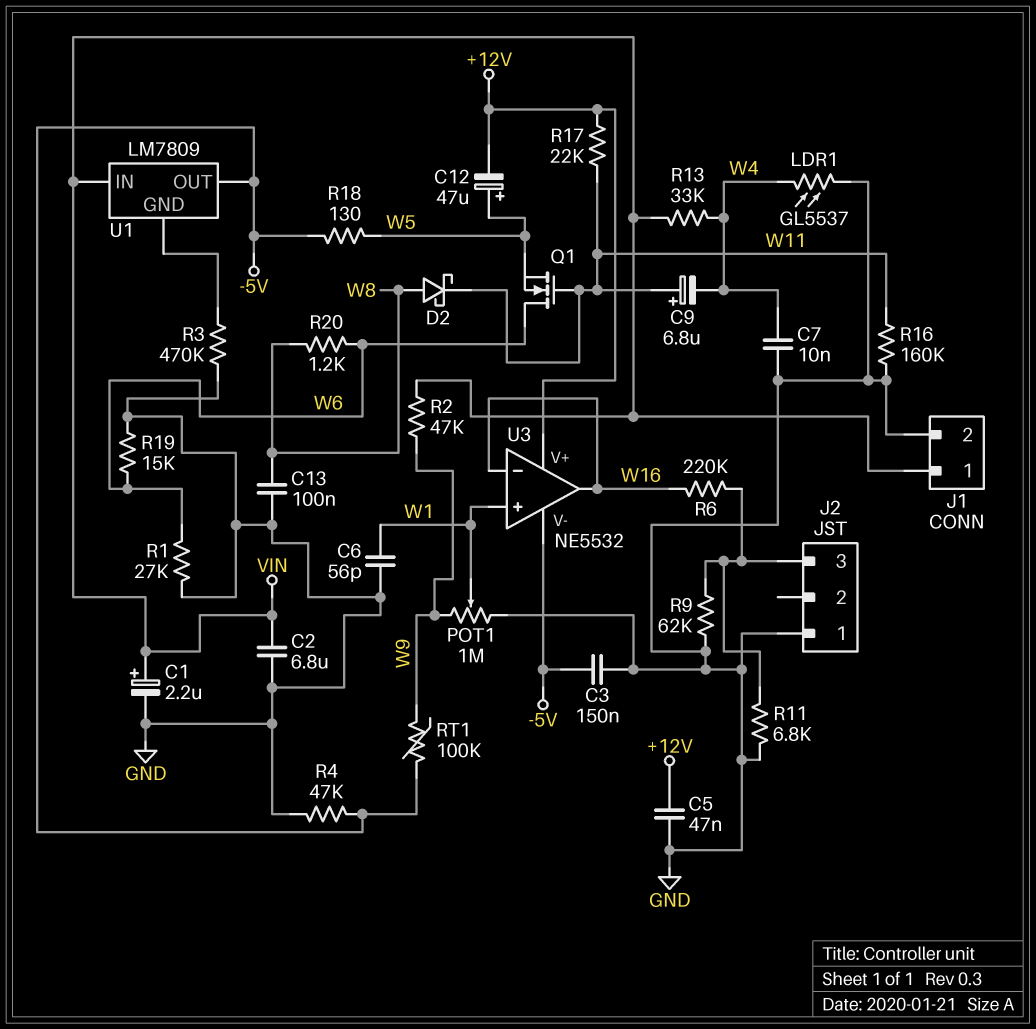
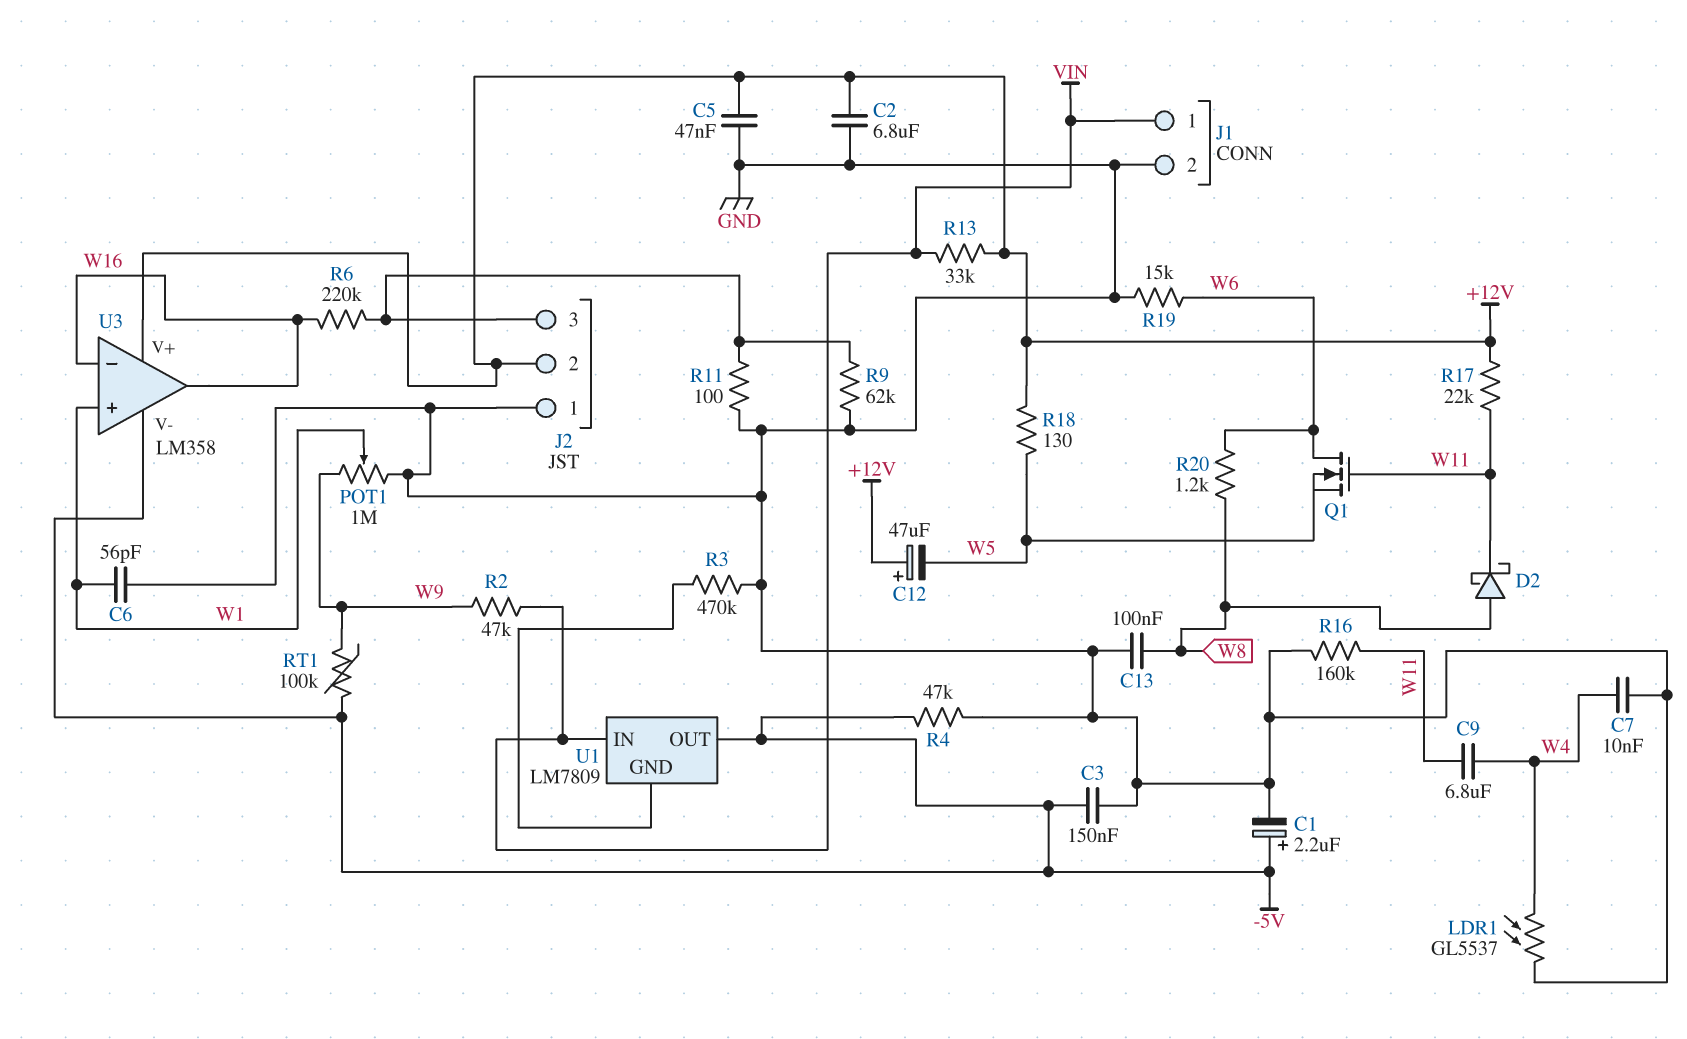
C1: 2.2uF (plus VIN, minus GND) -> 2.2uF (plus -5V, minus GND)
C2: 6.8uF (GND, VIN) -> 6.8uF (+12V, GND)
C9: 6.8uF (plus W11, minus W4) -> 6.8uF (W4, W11)
C12: 47uF (plus W5, minus +12V) -> 47uF (plus +12V, minus W5)
J2 pin 2: none -> +12V
R1: 27k (GND, W6) -> none
R11: 6.8k (GND, J2/3) -> 100 (GND, J2/3)
R13: 33k (VIN, W4) -> 33k (+12V, VIN)
R18: 130 (-5V, W5) -> 130 (+12V, W5)
U3: NE5532 -> LM358

